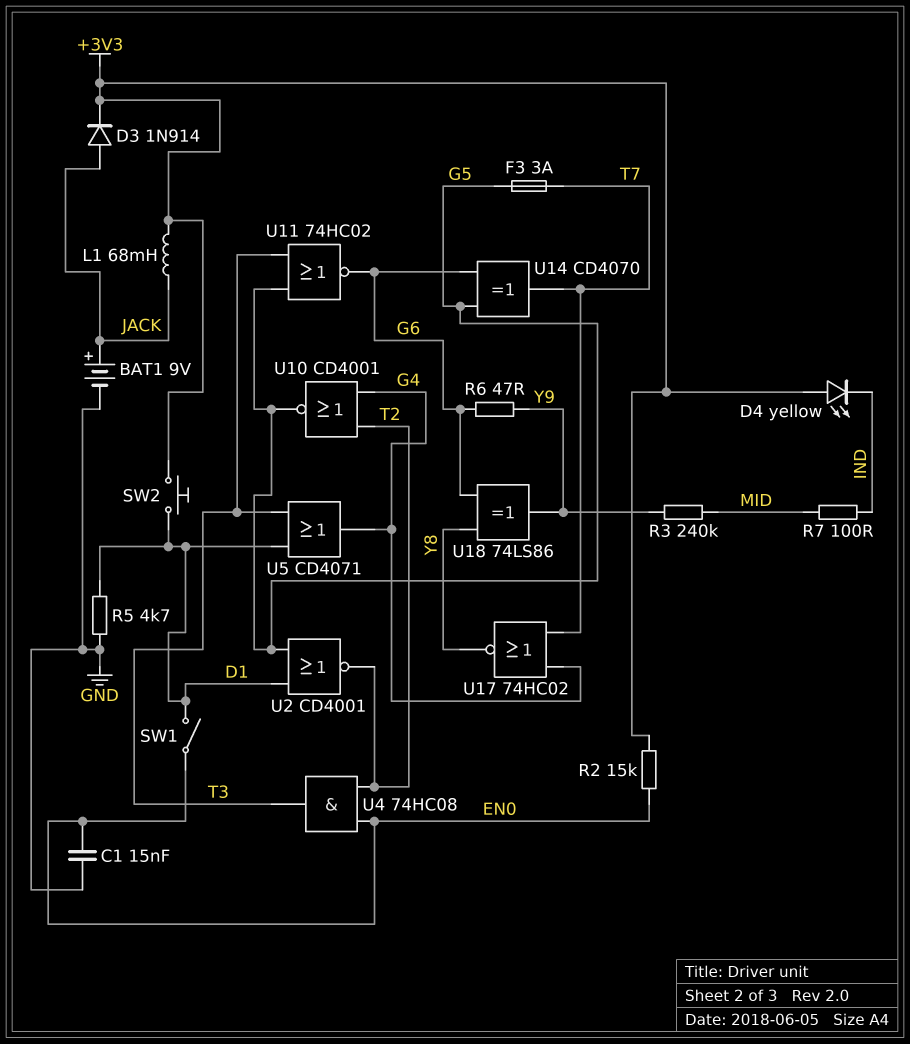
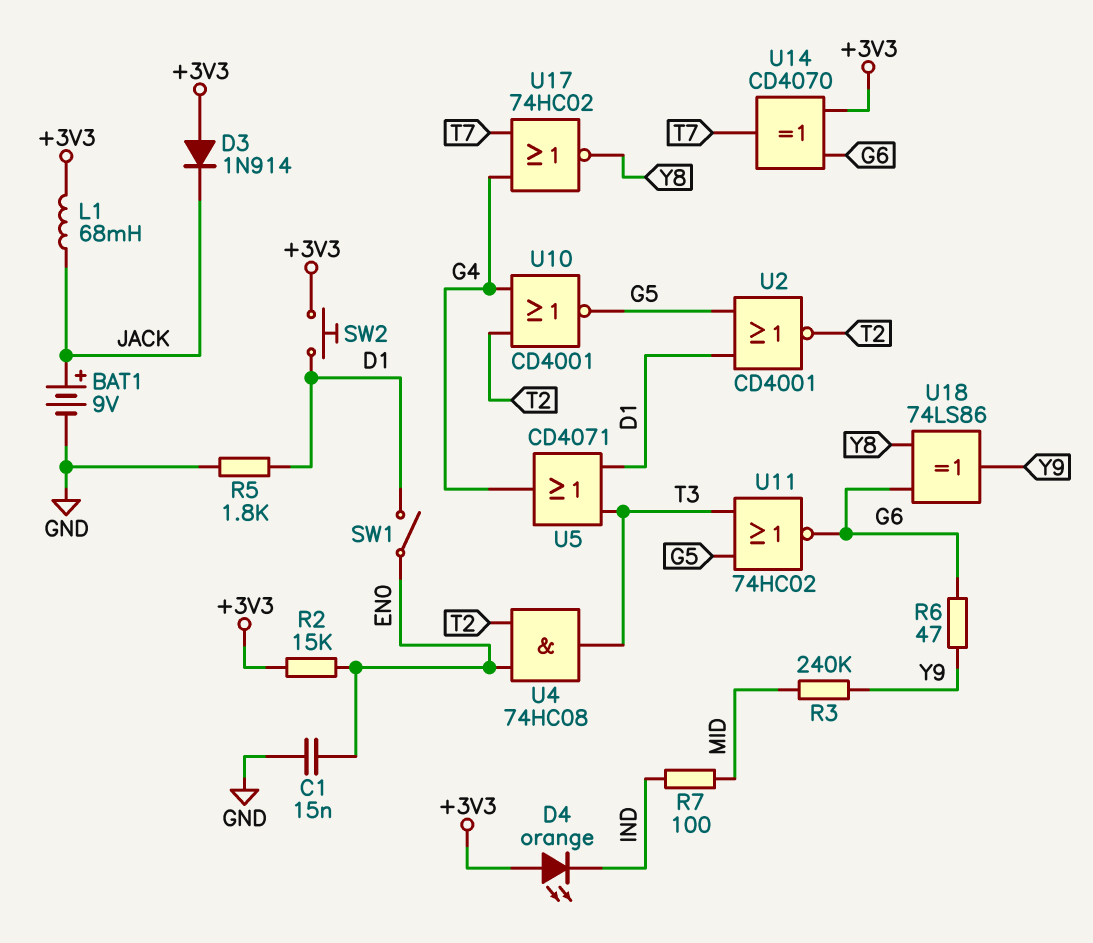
D3: diode 1N914 (A JACK, K +3V3) -> diode 1N914 (A +3V3, K JACK)
D4: LED yellow (A +3V3, K IND) -> LED orange (A +3V3, K IND)
F3: 3A (G5, T7) -> none
R5: 4.7k (D1, GND) -> 1.8k (D1, GND)
U14: XOR CD4070 (in G5, in G6, out T7) -> XOR CD4070 (in +3V3, in G6, out T7)

